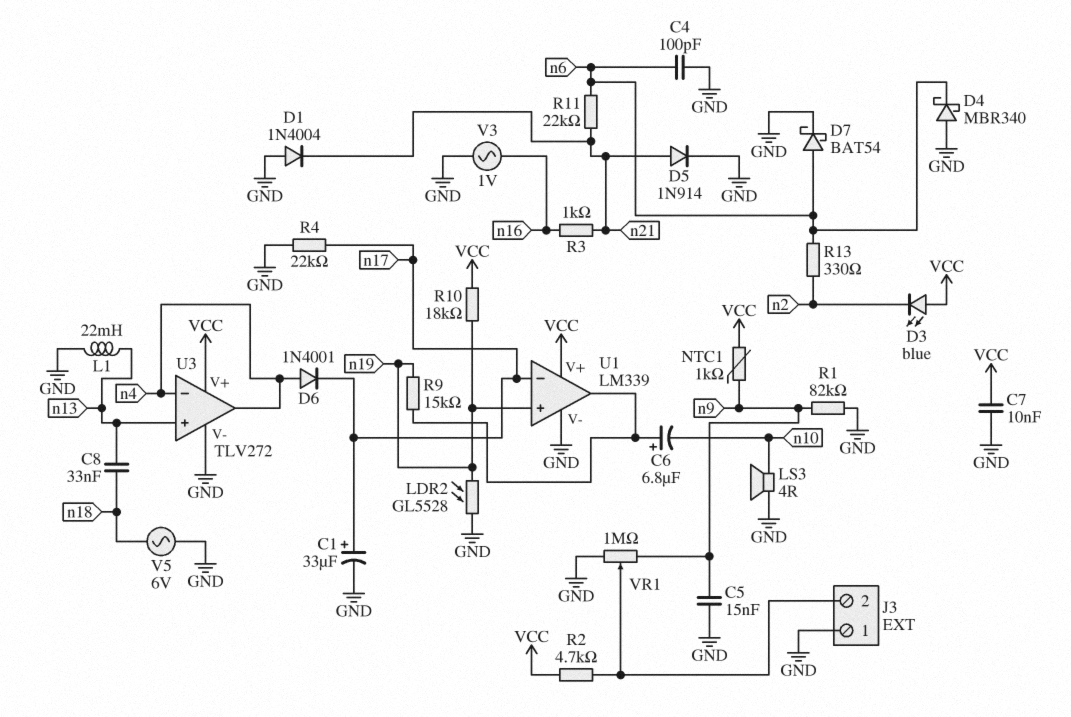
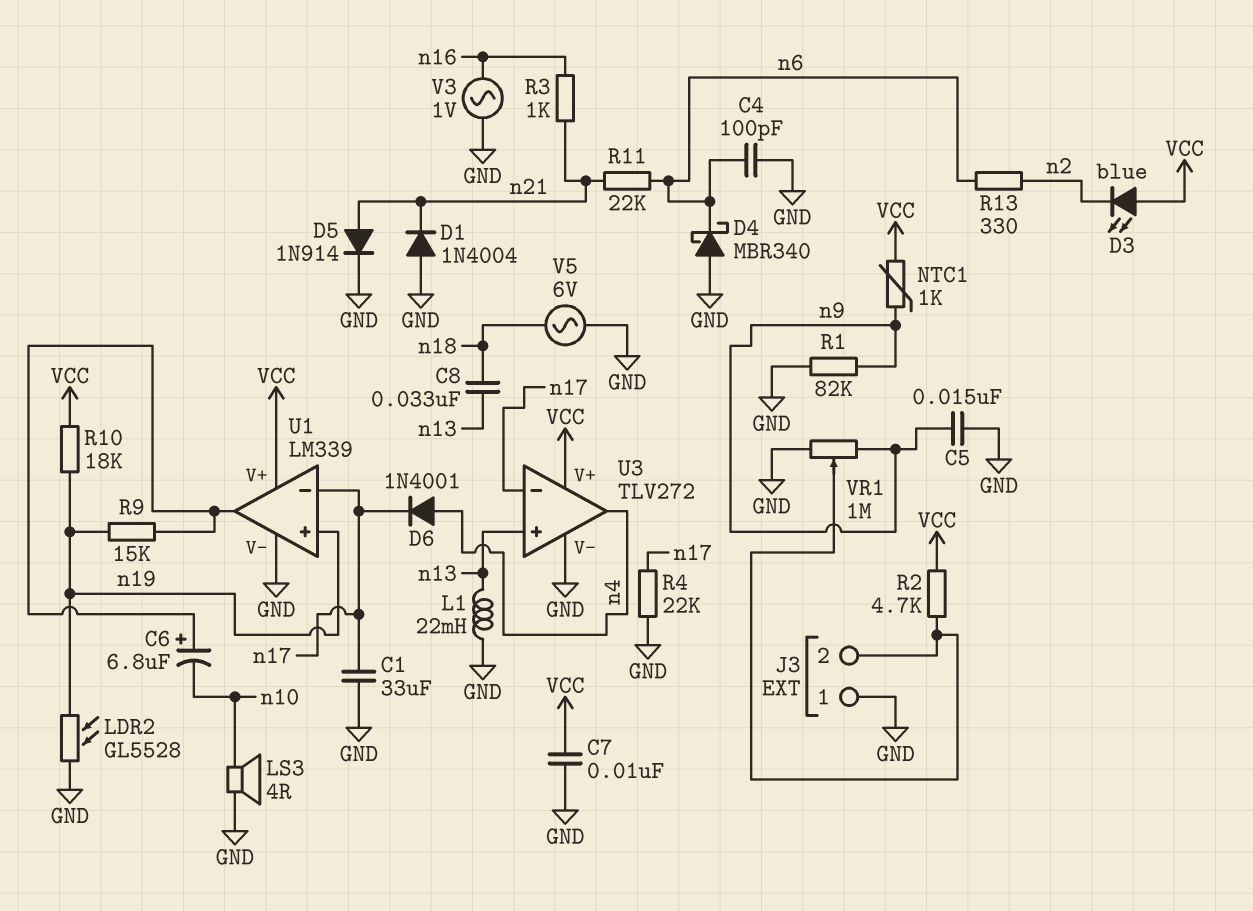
C1: 33uF (plus n17, minus GND) -> 33uF (GND, n17)
D7: schottky BAT54 (A n6, K GND) -> none
U3 pin in-: n4 -> n17

